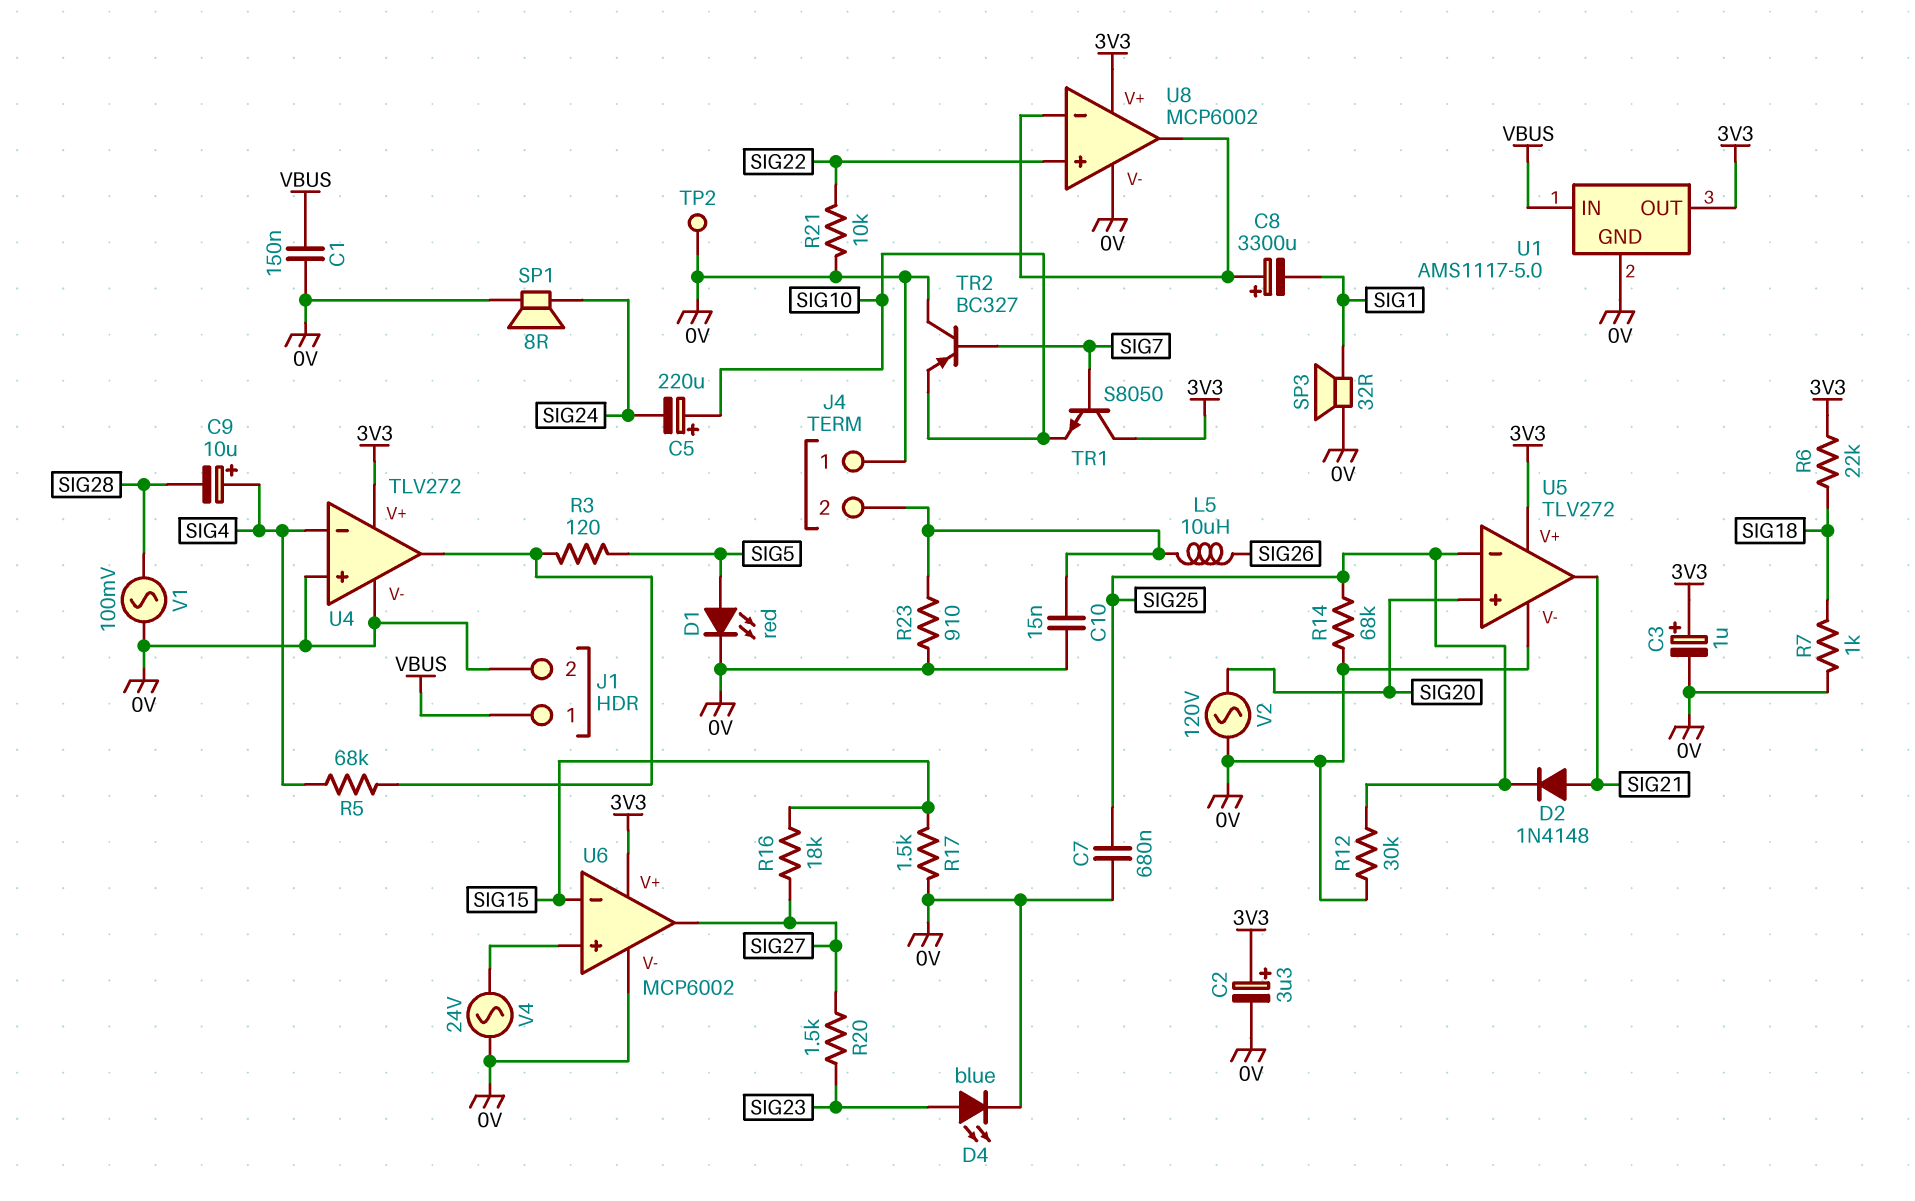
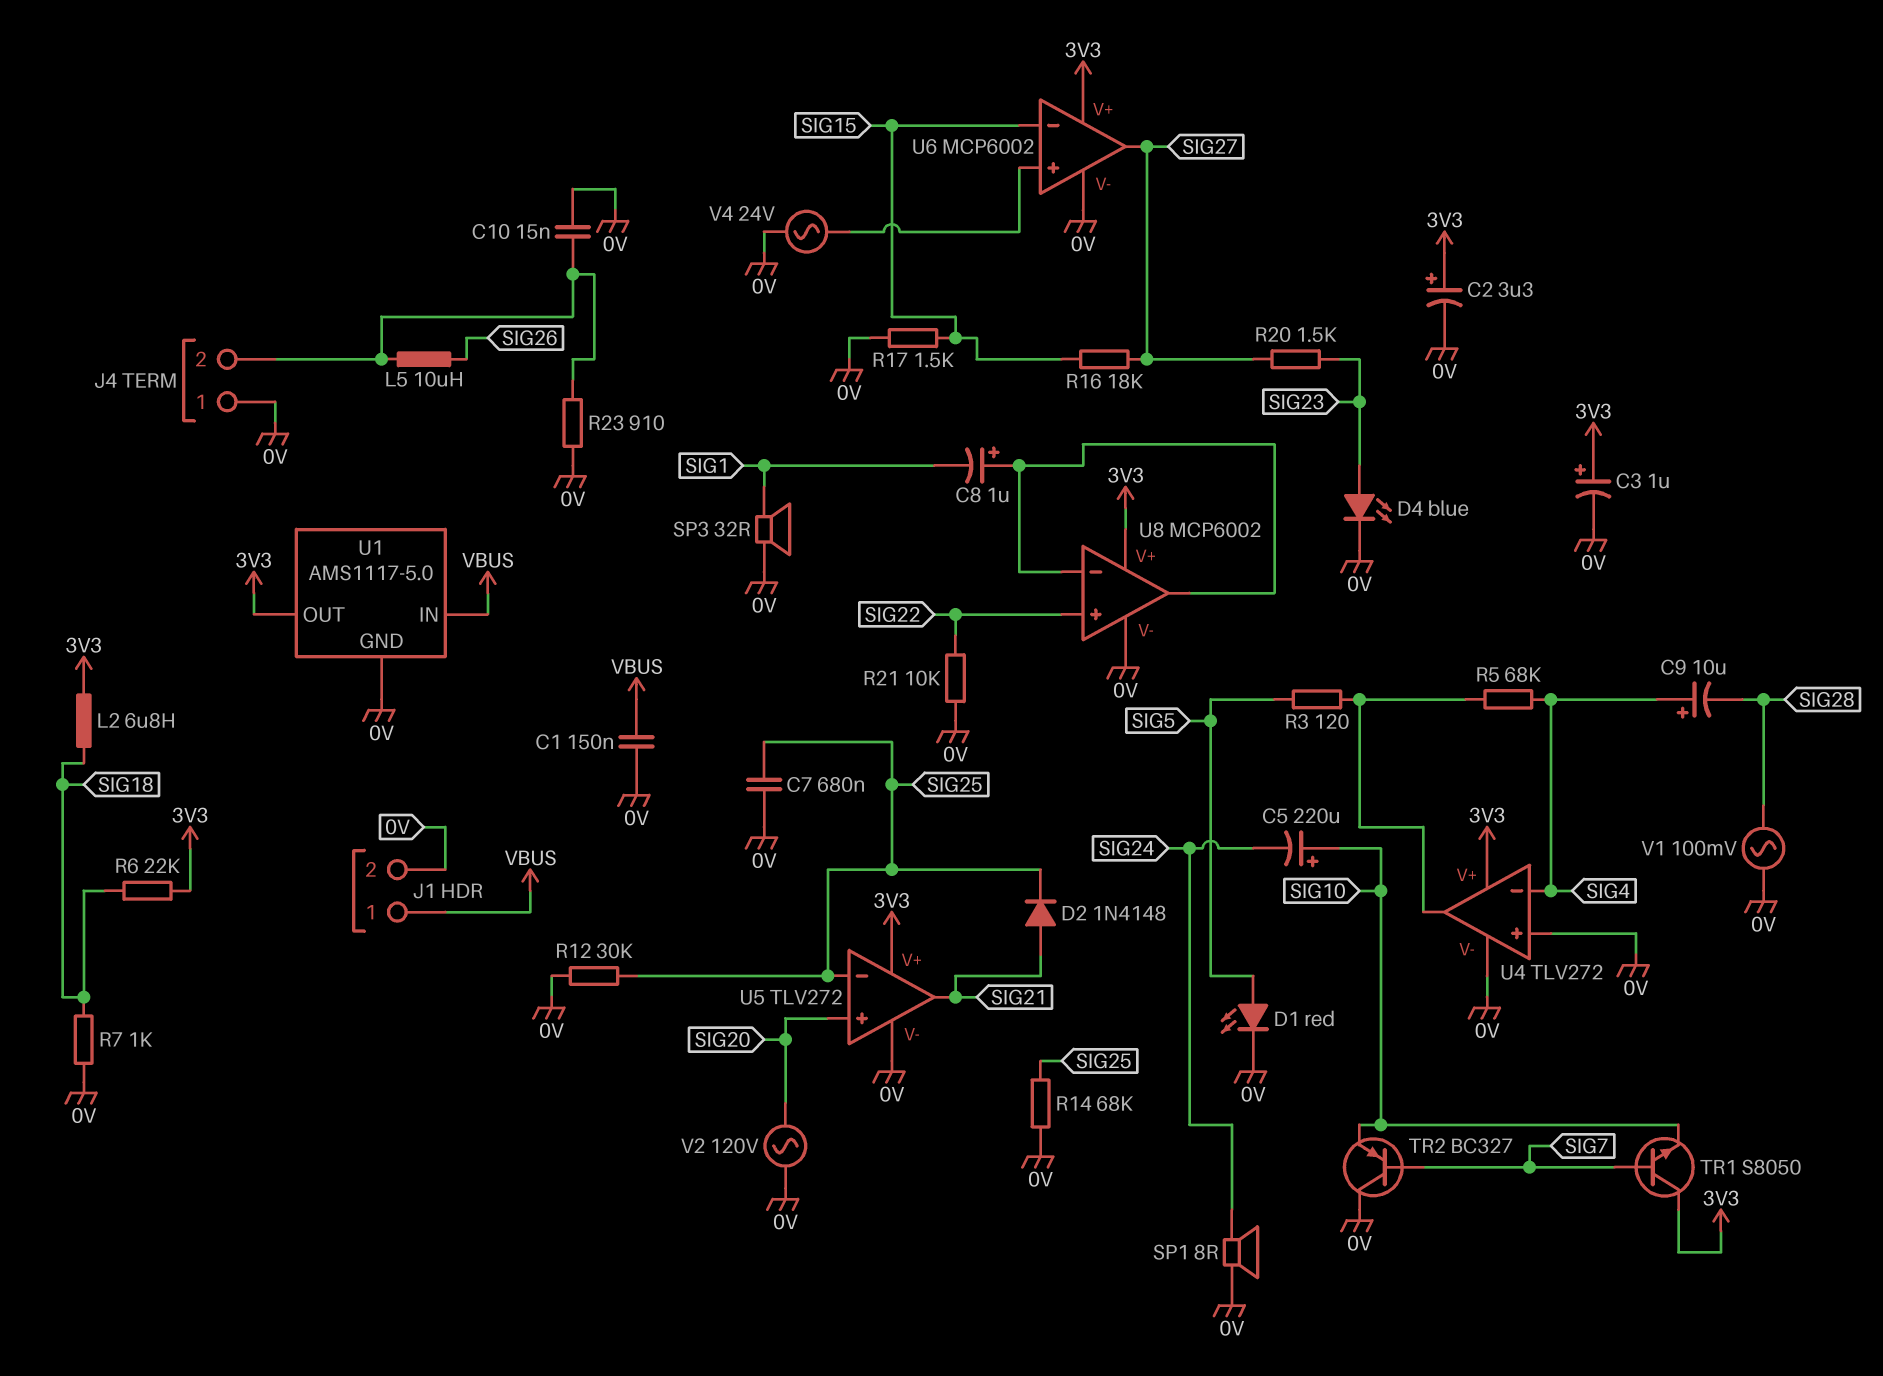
C8: 3300uF (plus U8/in-, minus SIG1) -> 1uF (plus U8/in-, minus SIG1)
L2: none -> 6.8uH (3V3, SIG18)
TP2: test point (0V) -> none

